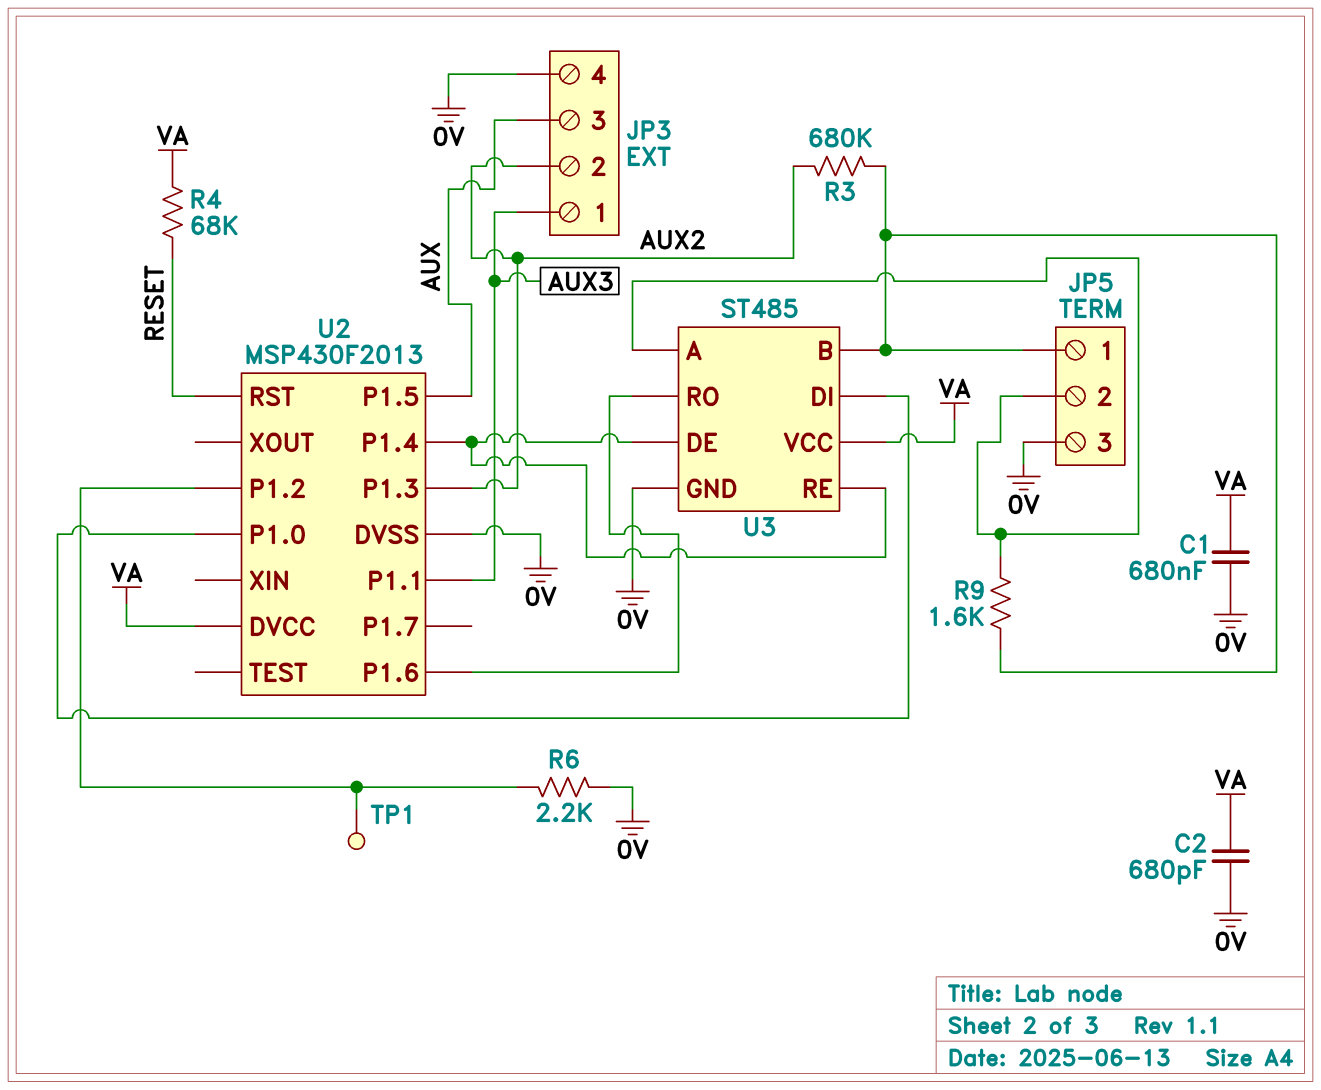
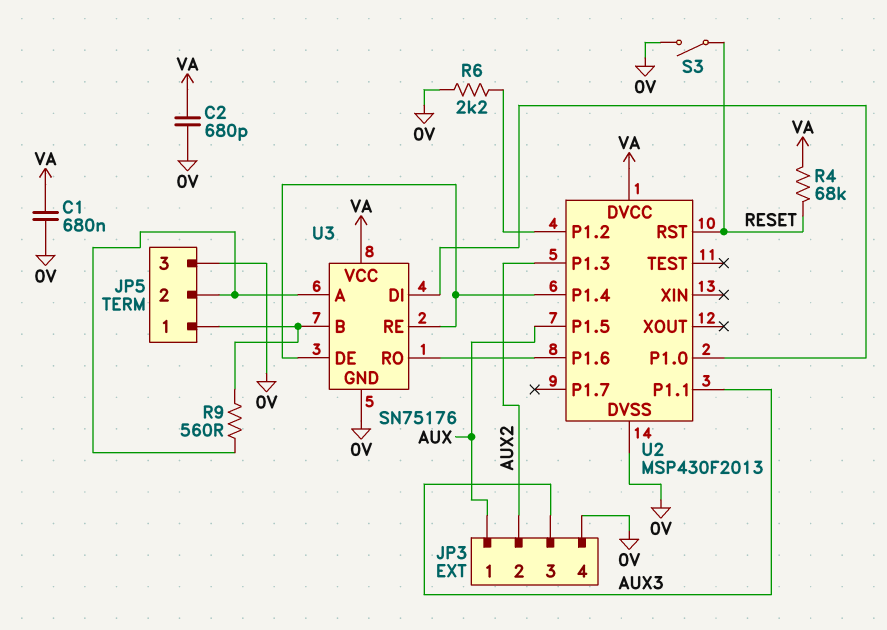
JP3 pin 1: AUX3 -> AUX
JP3 pin 3: AUX -> AUX3
R3: 680k (AUX2, JP5/1) -> none
R9: 1.6k (JP5/1, JP5/2) -> 560 (JP5/1, JP5/2)
S3: none -> switch (0V, RESET)
TP1: test point (U2/P1.2) -> none
U3: ST485 -> SN75176

